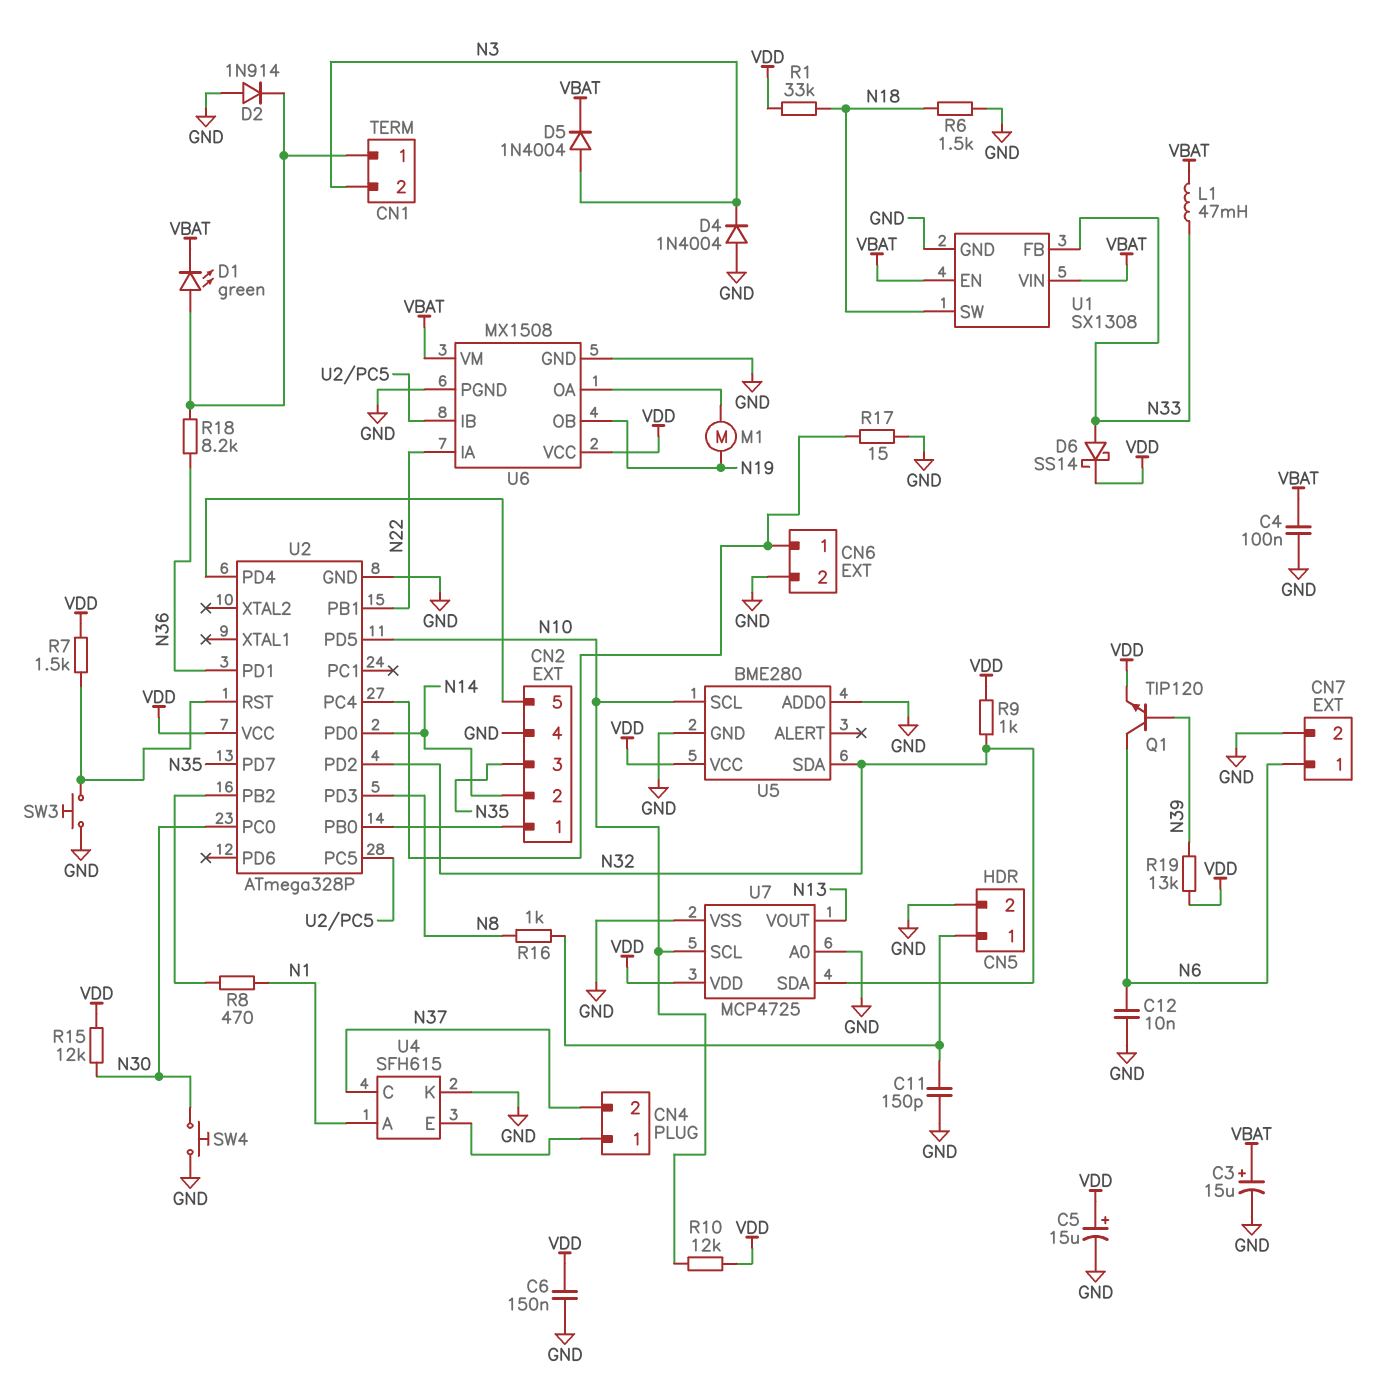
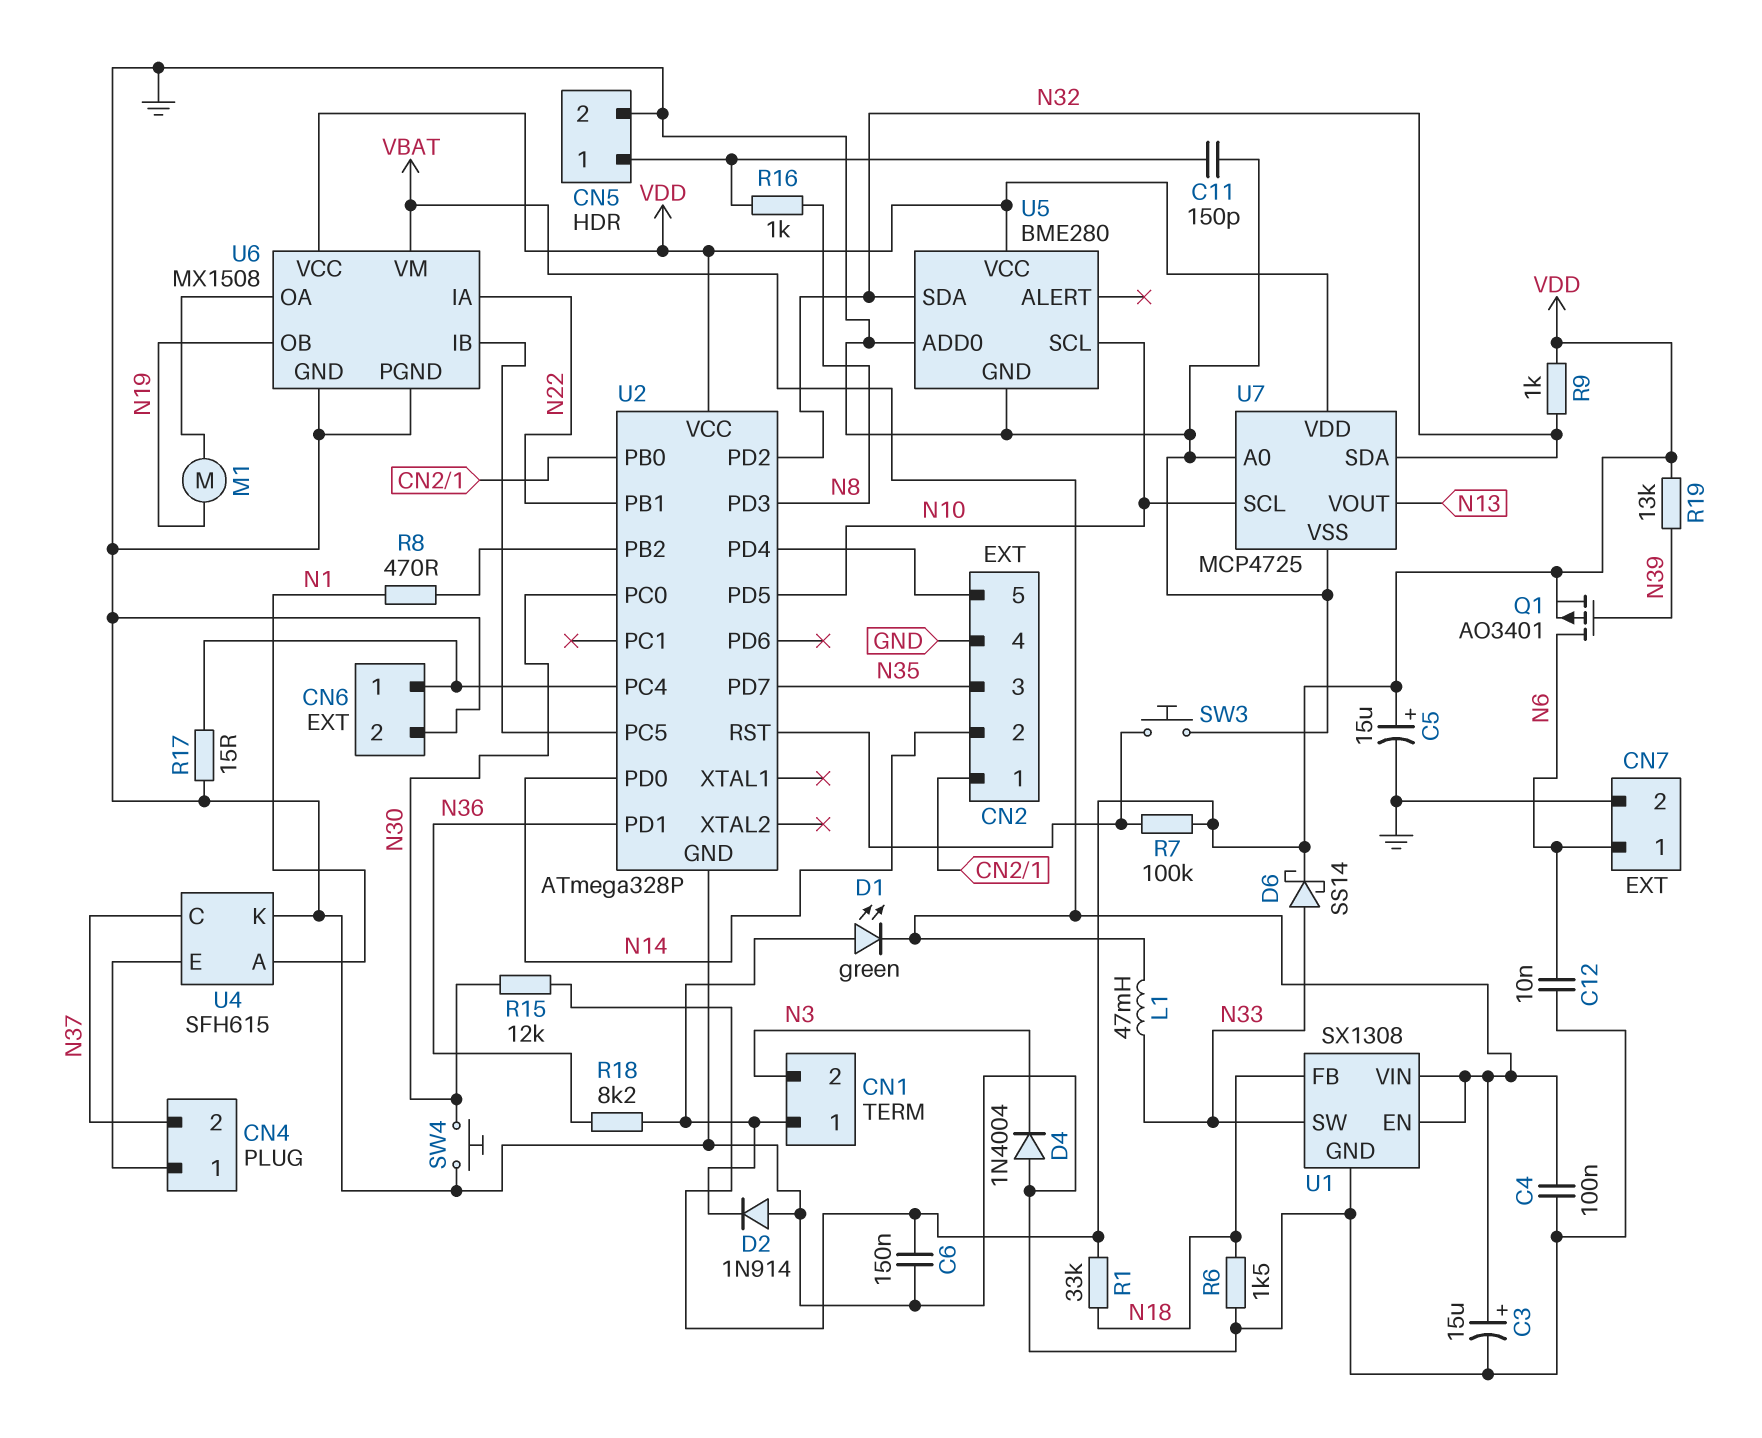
D5: diode 1N4004 (A N3, K VBAT) -> none
Q1: NPN TIP120 (B N39, C N6, E VDD) -> PMOS AO3401 (G N39, D N6, S VDD)
R7: 1.5k (U2/RST, VDD) -> 100k (U2/RST, VDD)
R10: 12k (N10, VDD) -> none
U1 pin FB: N33 -> N18
U1 pin SW: N18 -> N33

